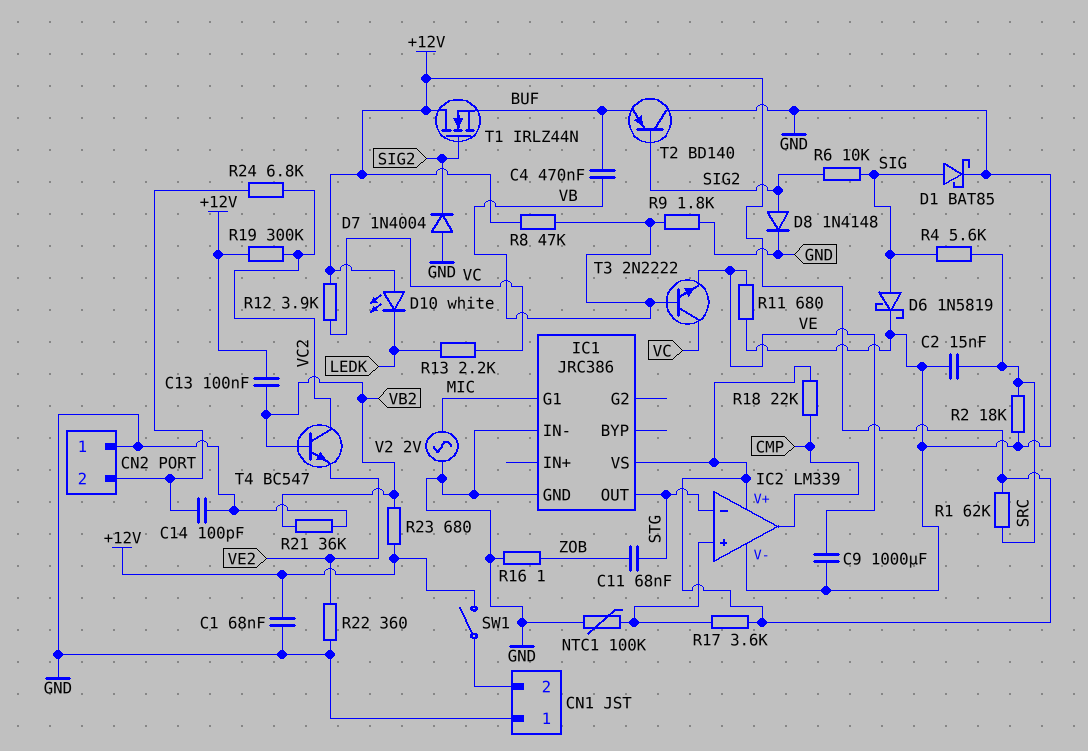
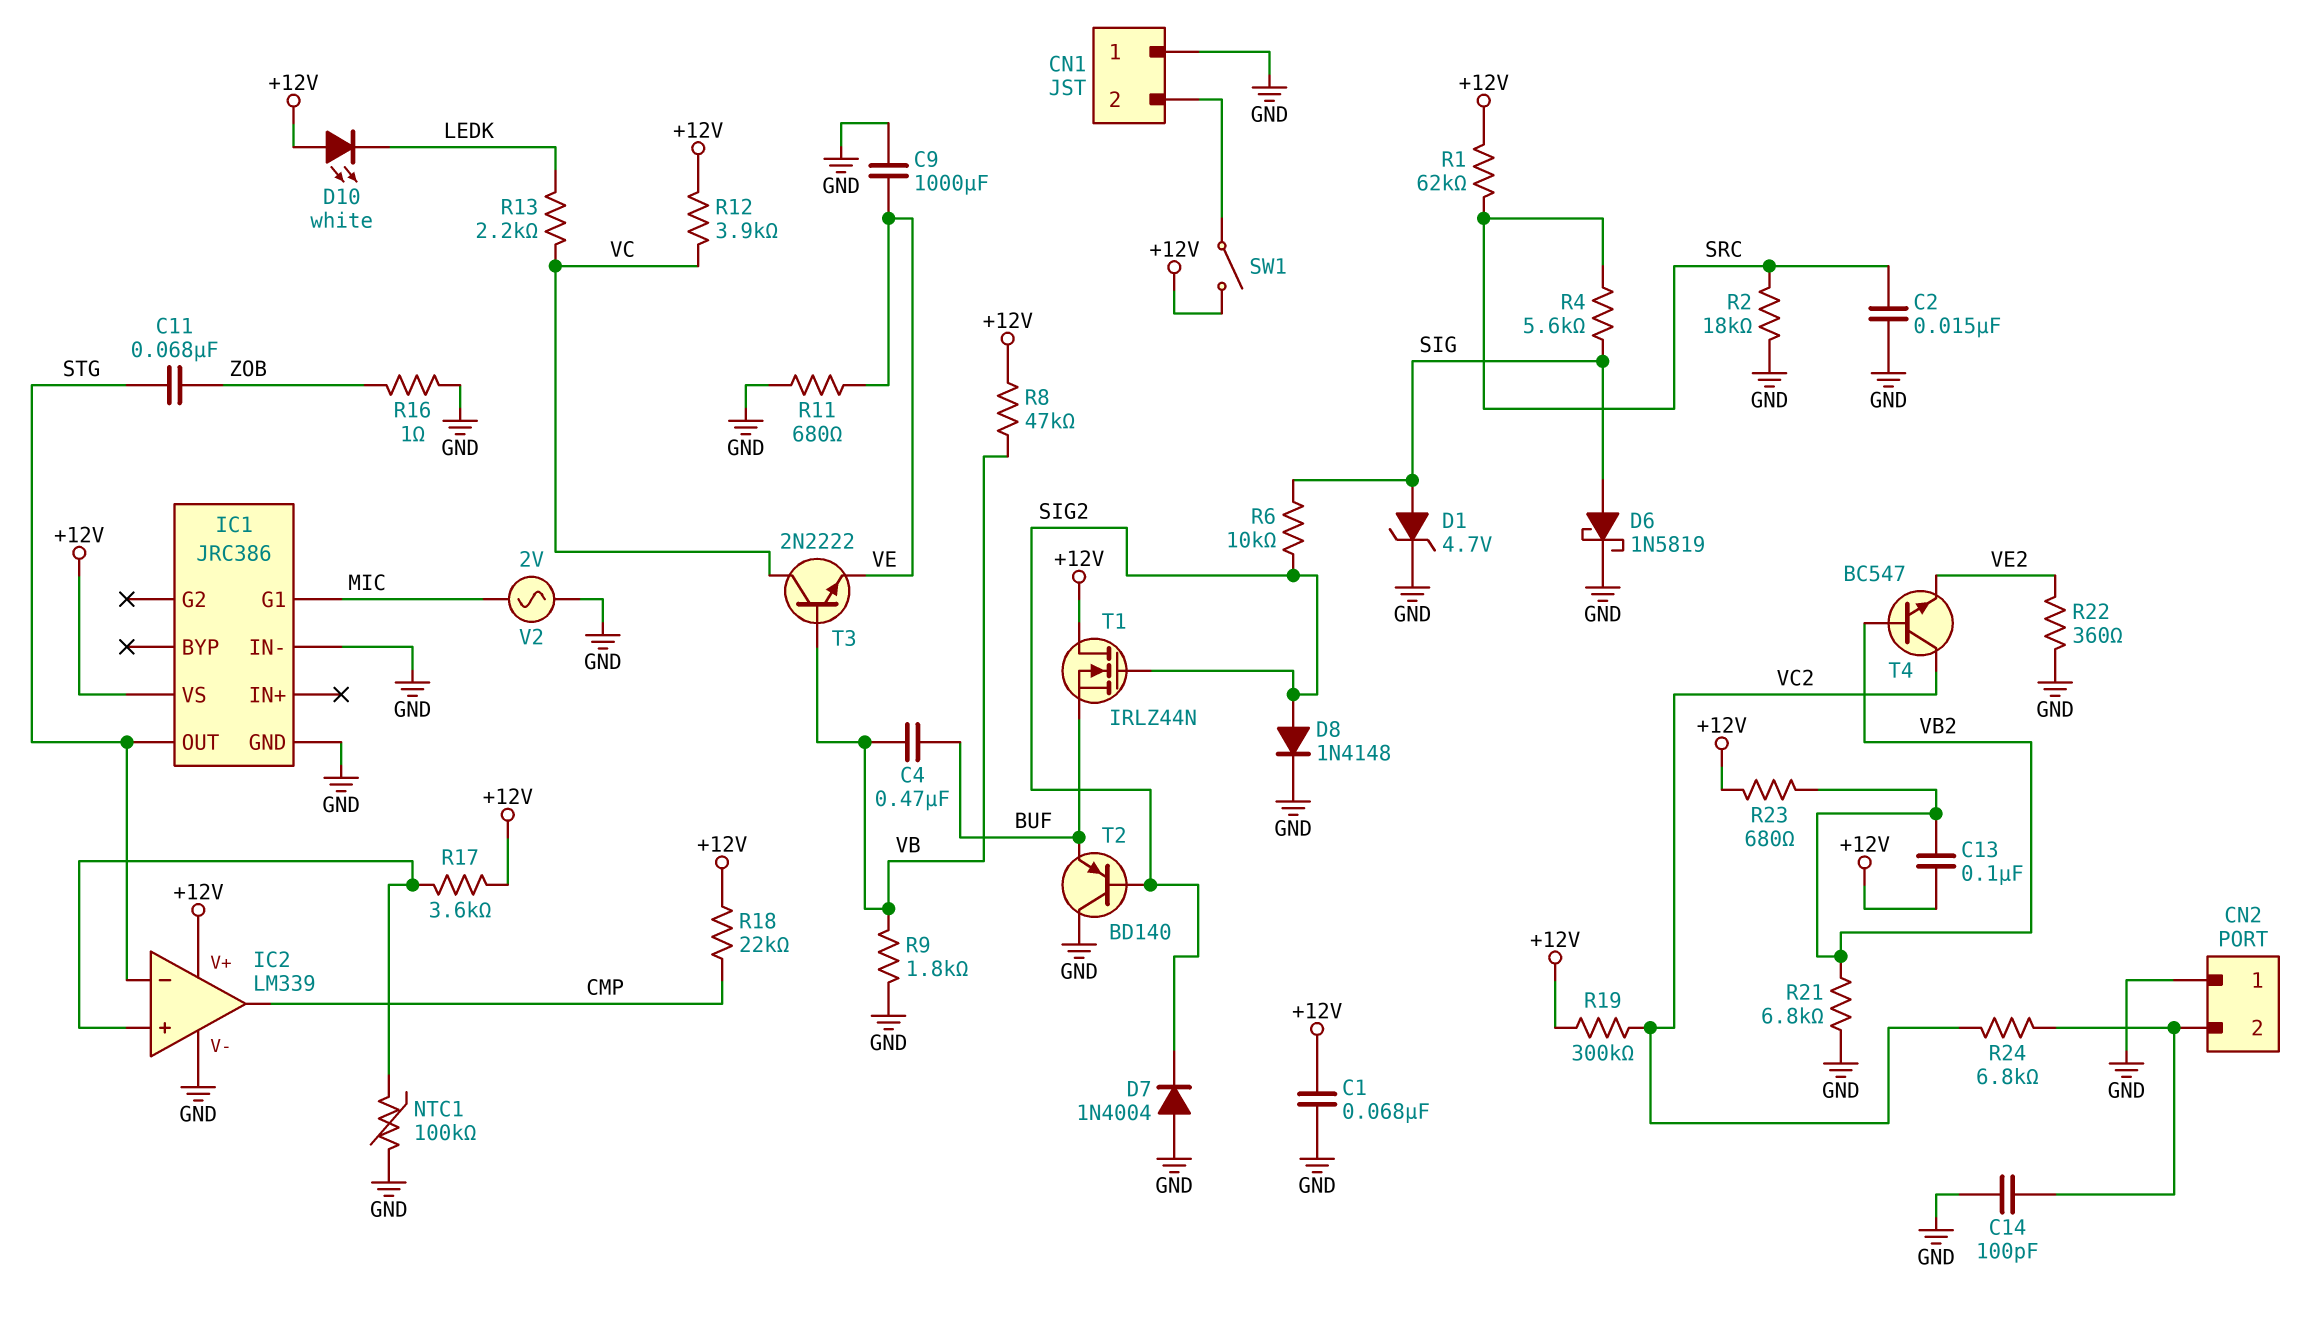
D1: schottky BAT85 (A SIG, K GND) -> zener 4.7V (A SIG, K GND)
R21: 36k (GND, VB2) -> 6.8k (GND, VB2)

